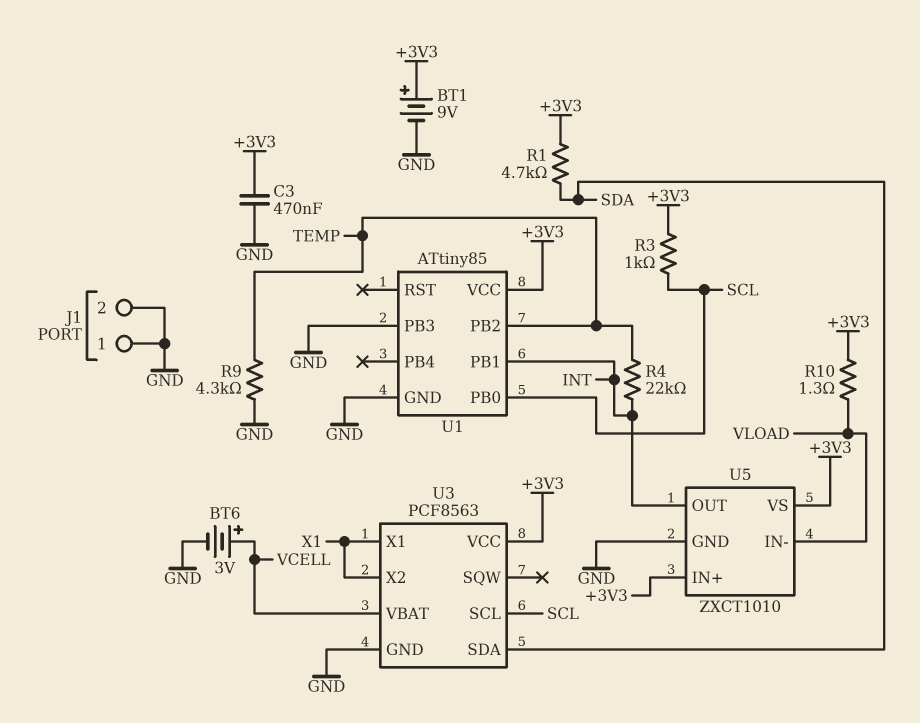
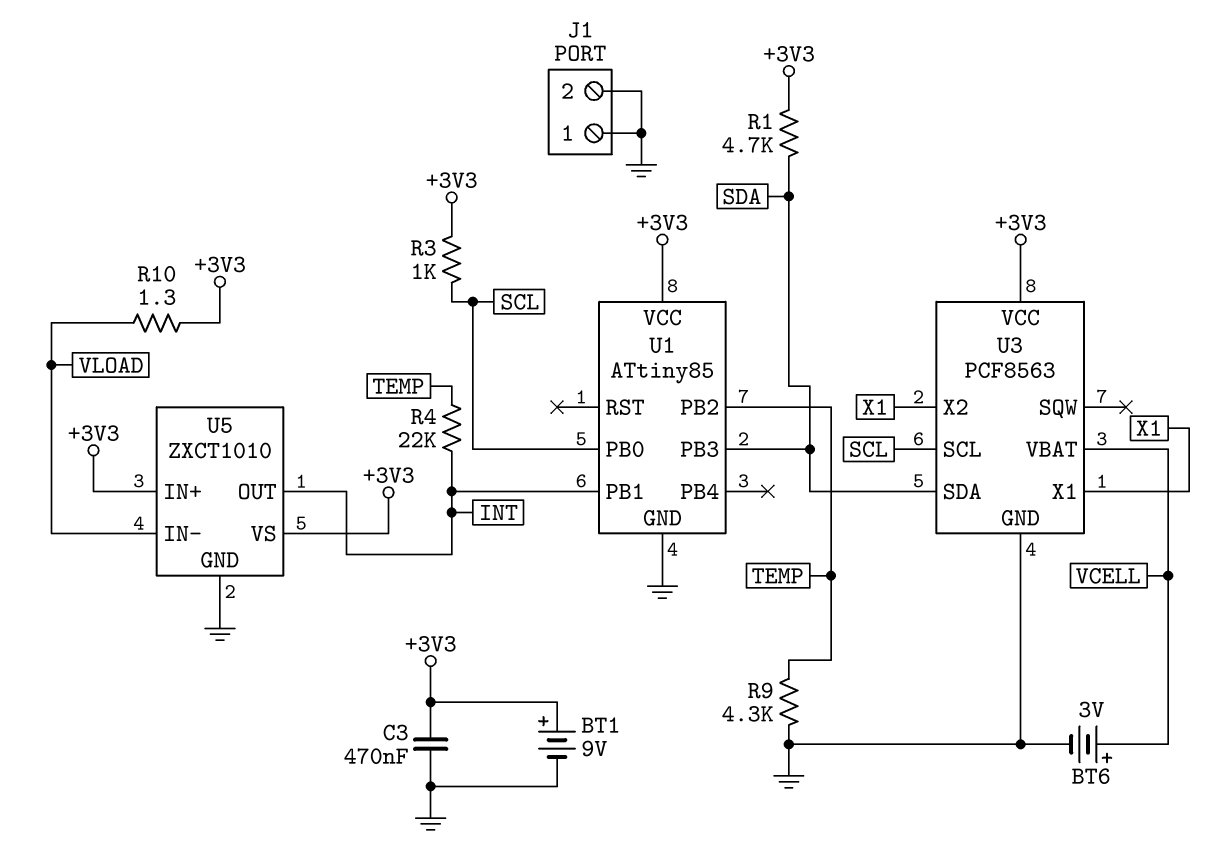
U1 pin PB3: GND -> SDA

